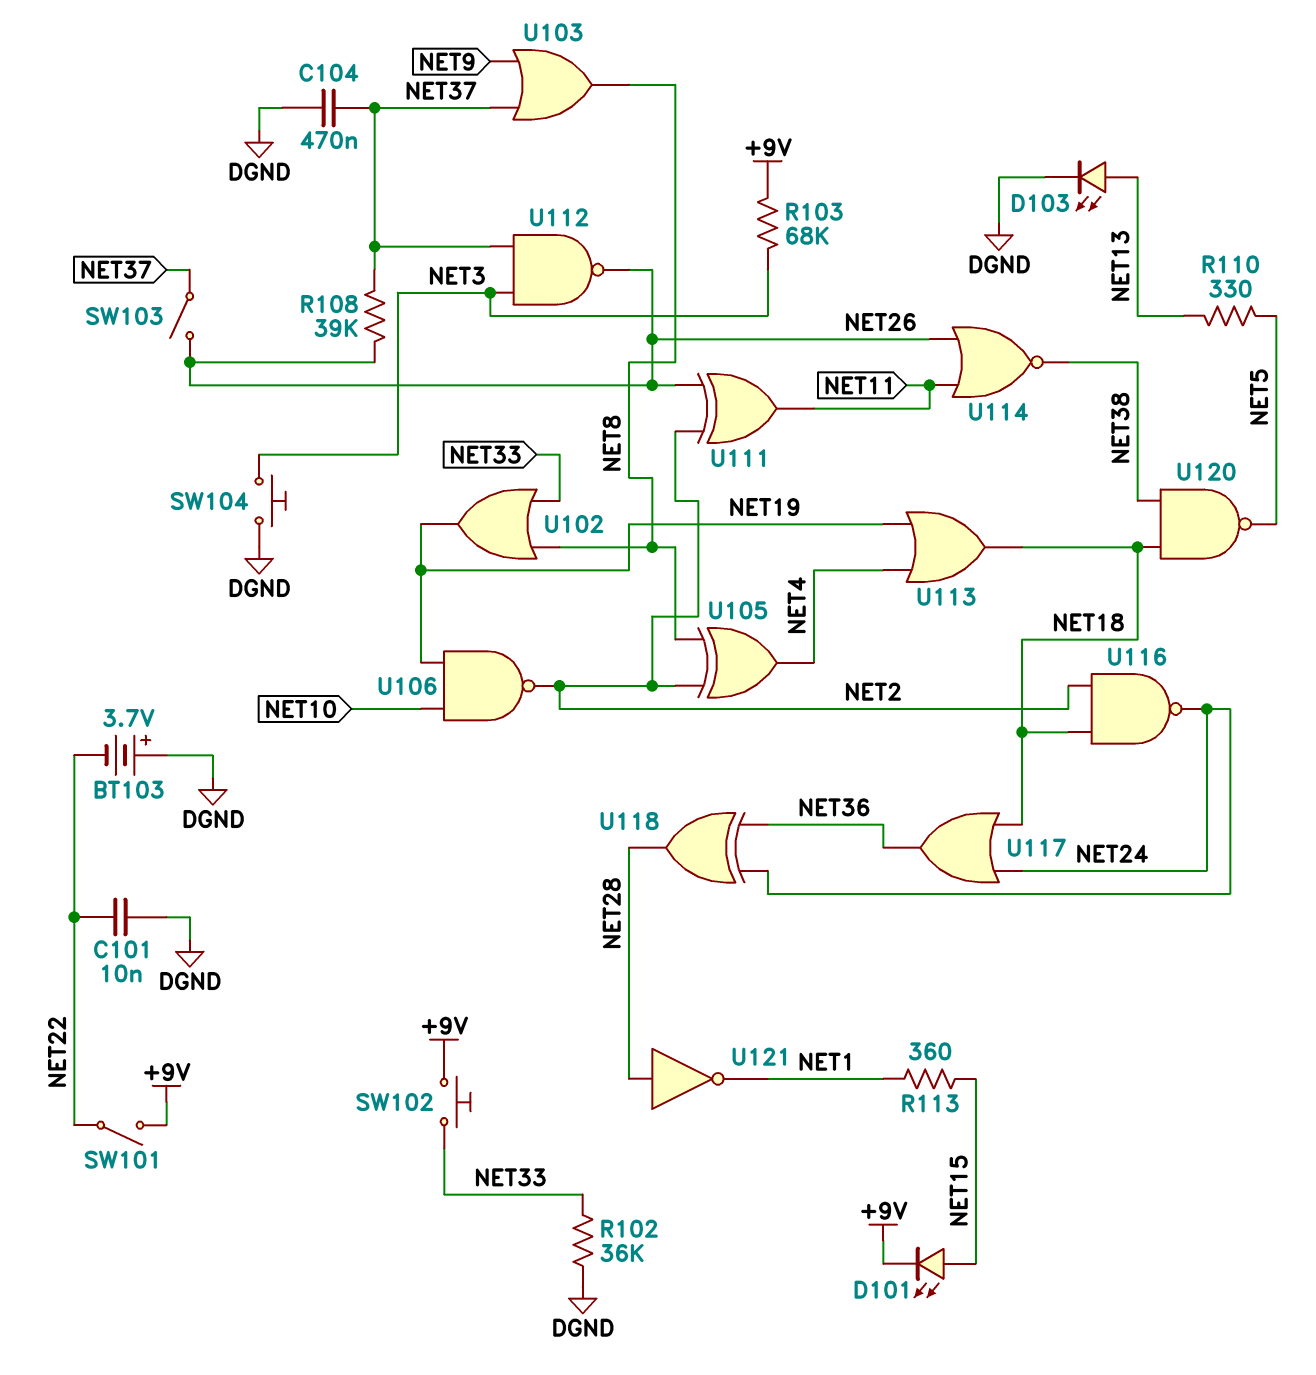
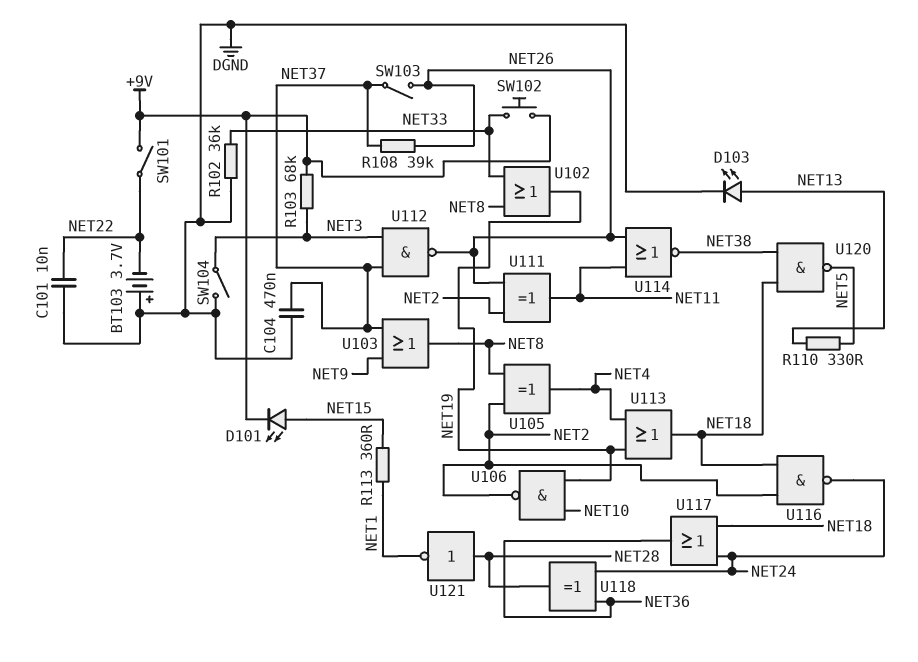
SW104: button (DGND, NET3) -> switch (DGND, NET3)

